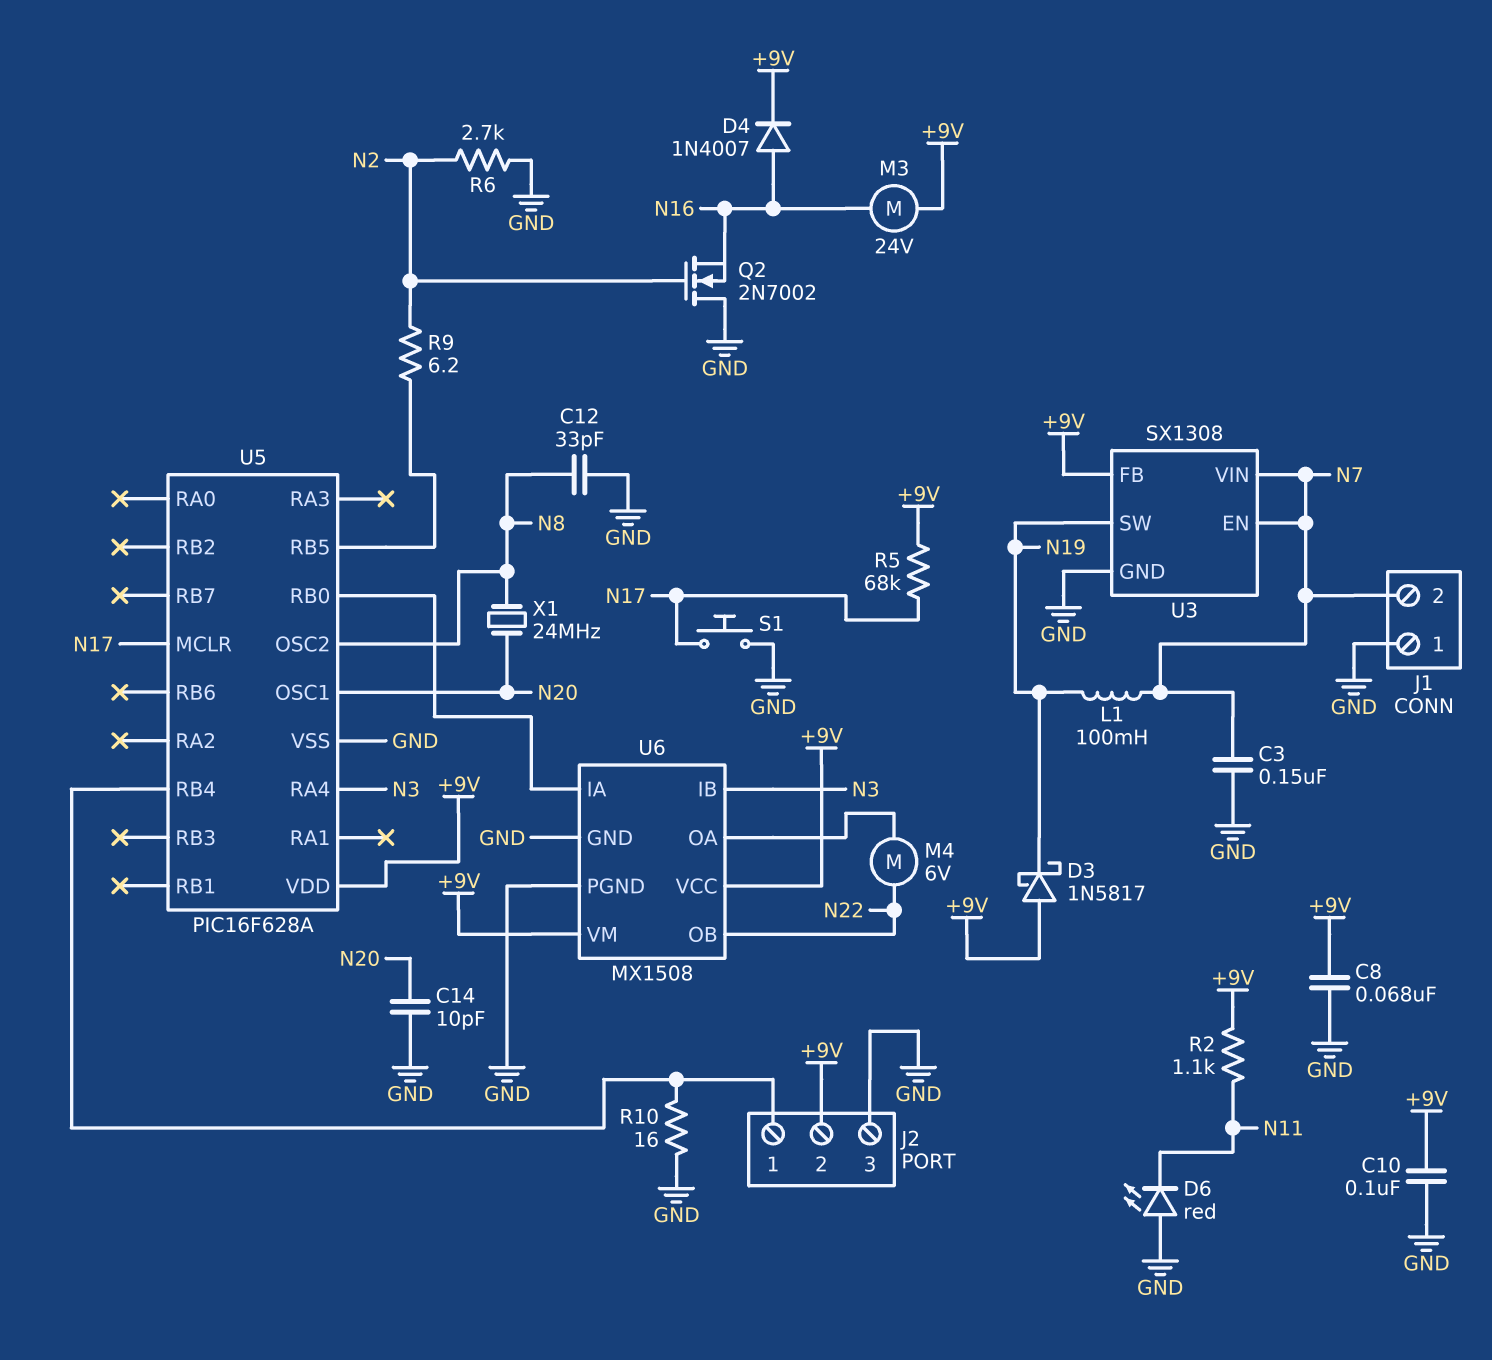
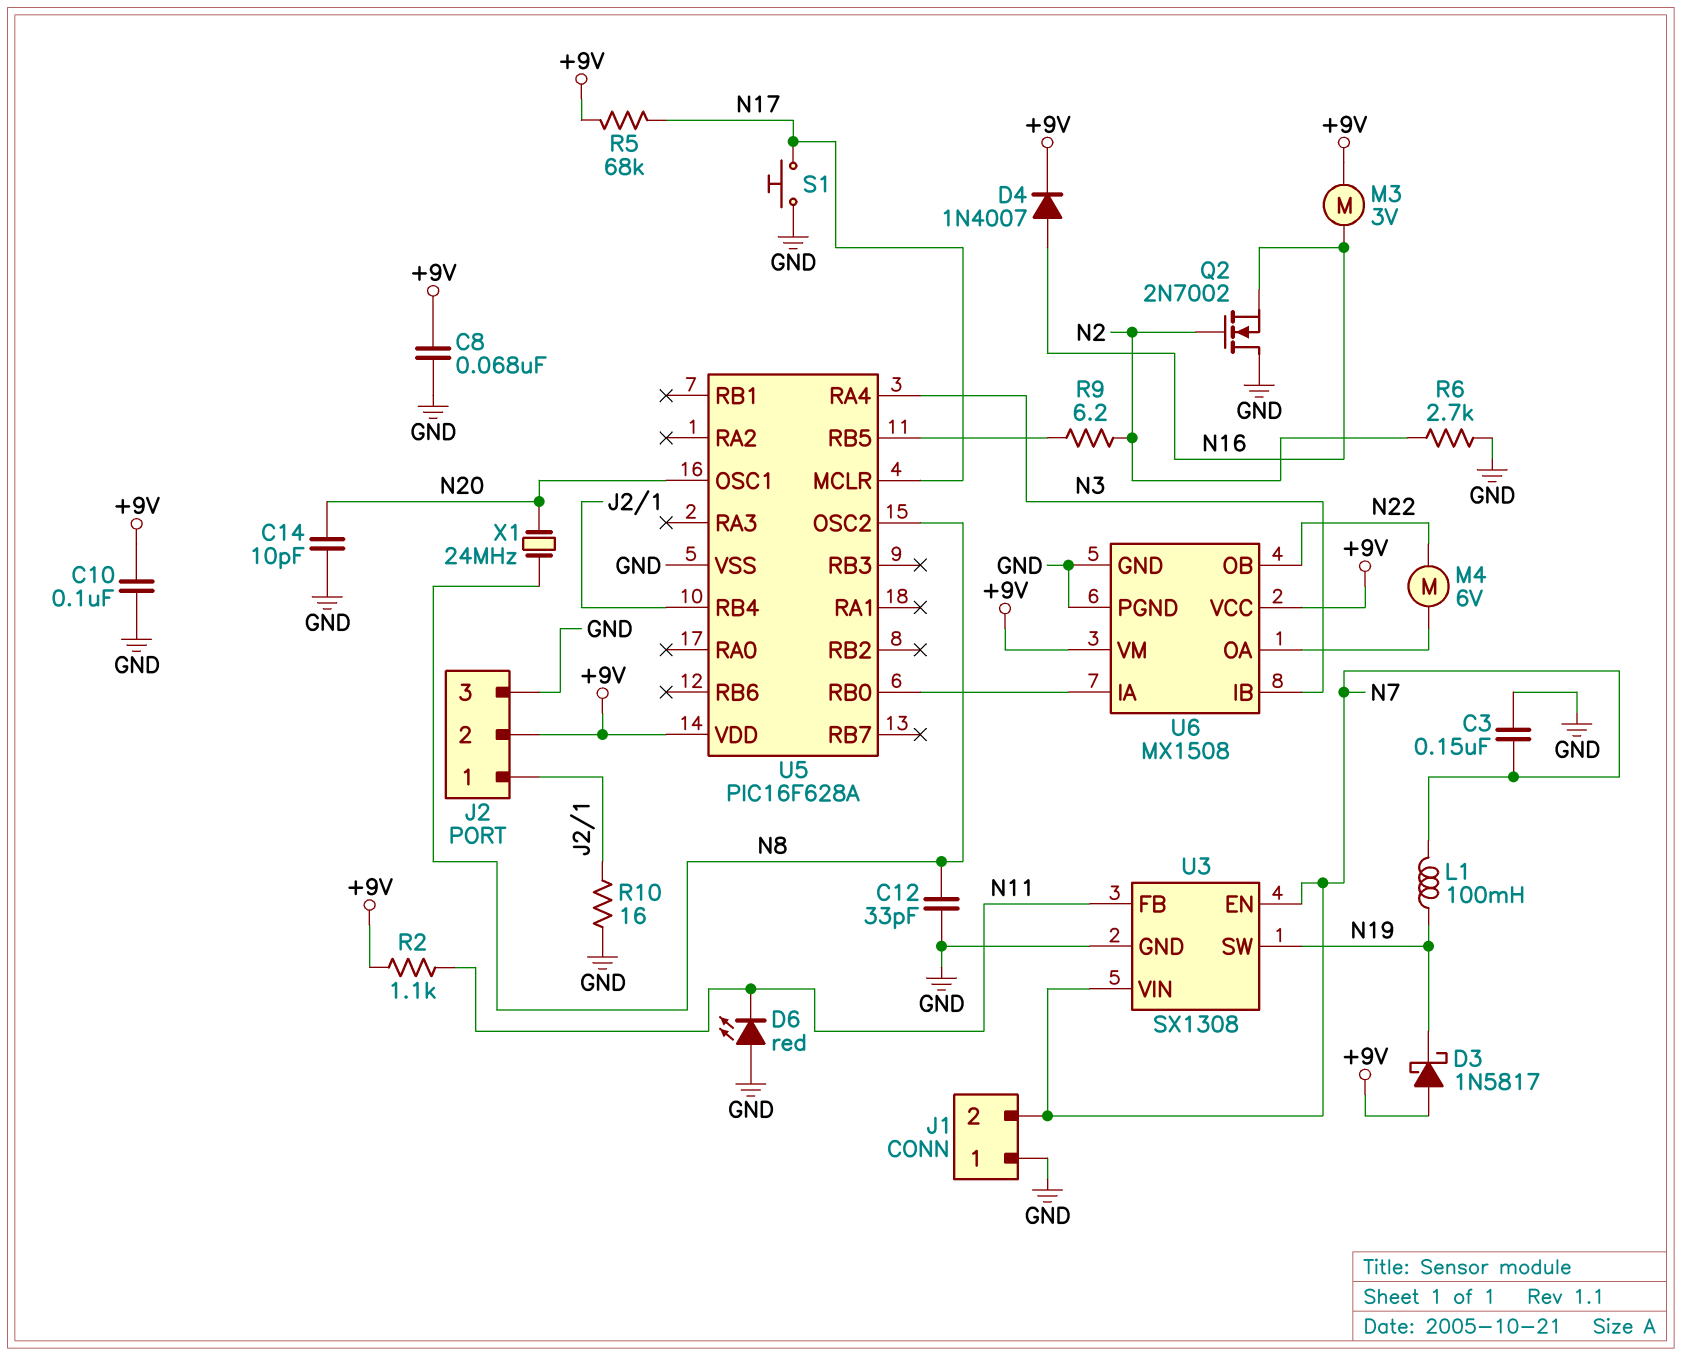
M3: motor 24V (+9V, N16) -> motor 3V (+9V, N16)
U3 pin FB: +9V -> N11

